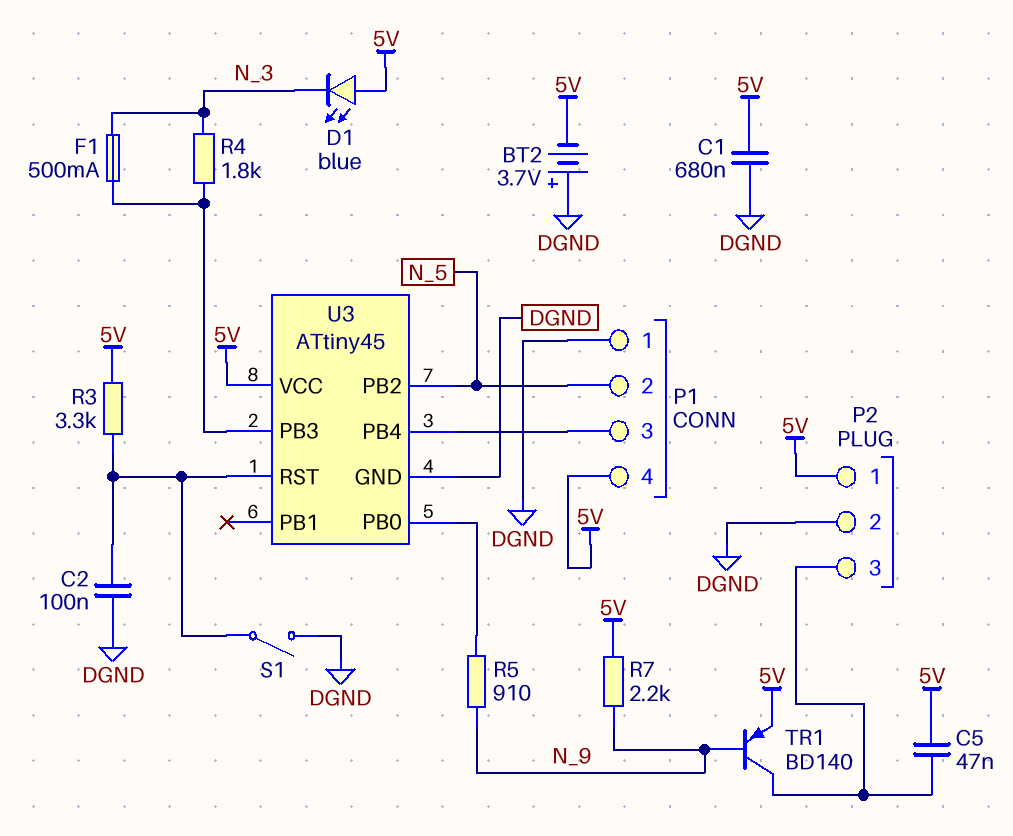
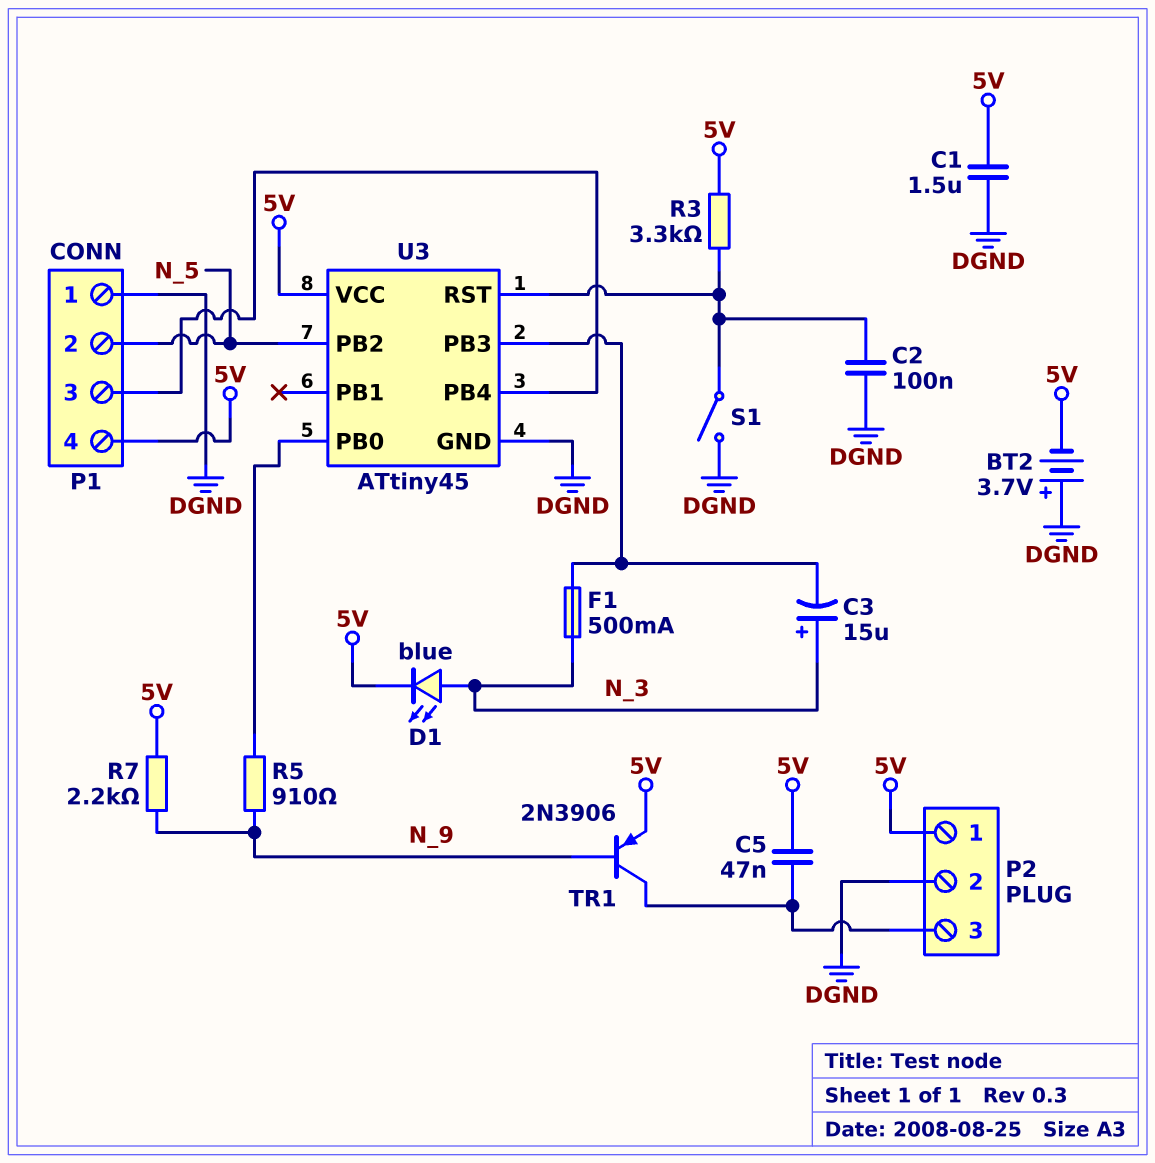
C1: 680nF (5V, DGND) -> 1.5uF (5V, DGND)
C3: none -> 15uF (plus N_3, minus U3/PB3)
D1: LED blue (A 5V, K N_3) -> LED blue (A N_3, K 5V)
R4: 1.8k (N_3, U3/PB3) -> none
TR1: PNP BD140 (B N_9, C P2/3, E 5V) -> PNP 2N3906 (B N_9, C P2/3, E 5V)

